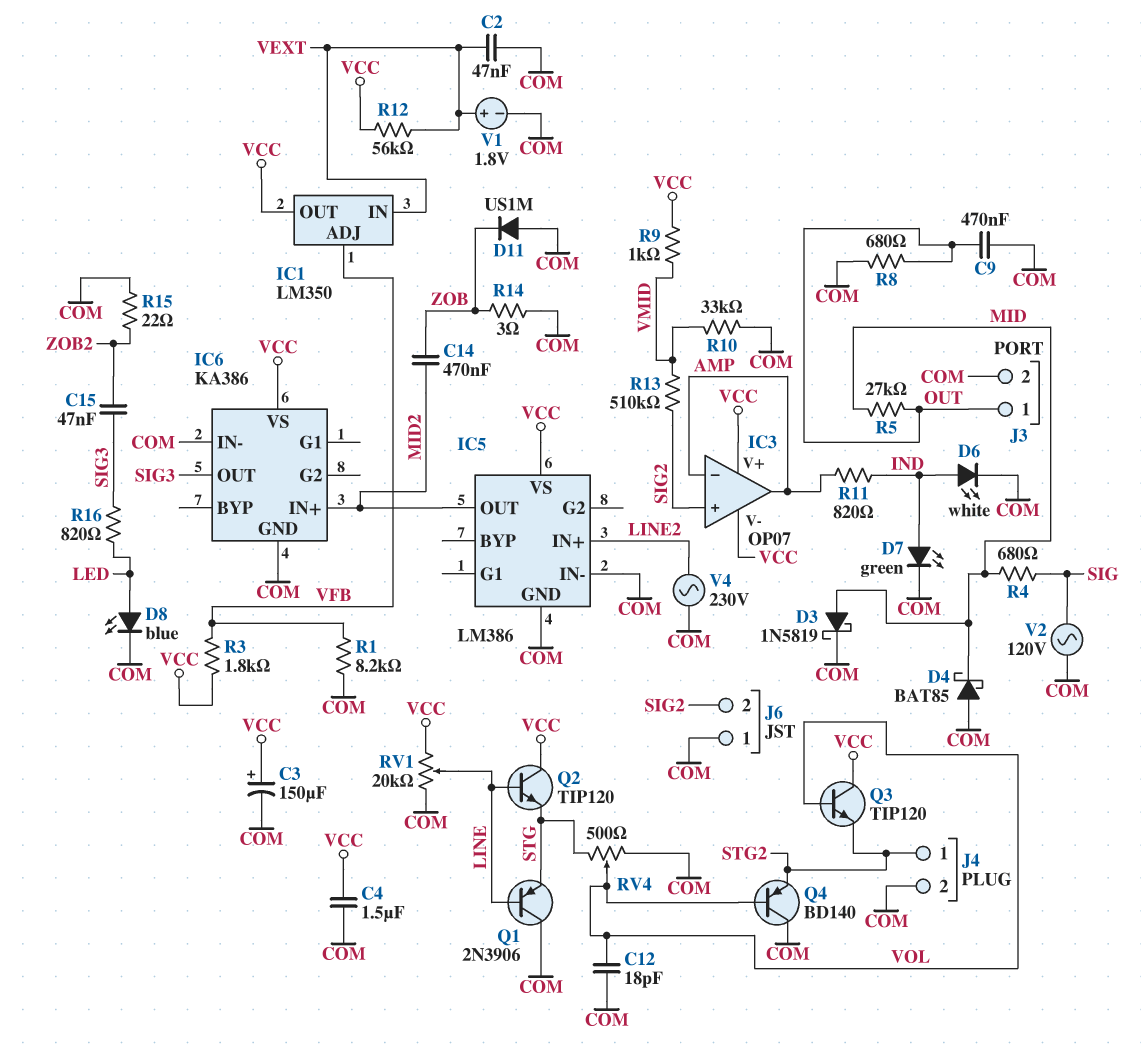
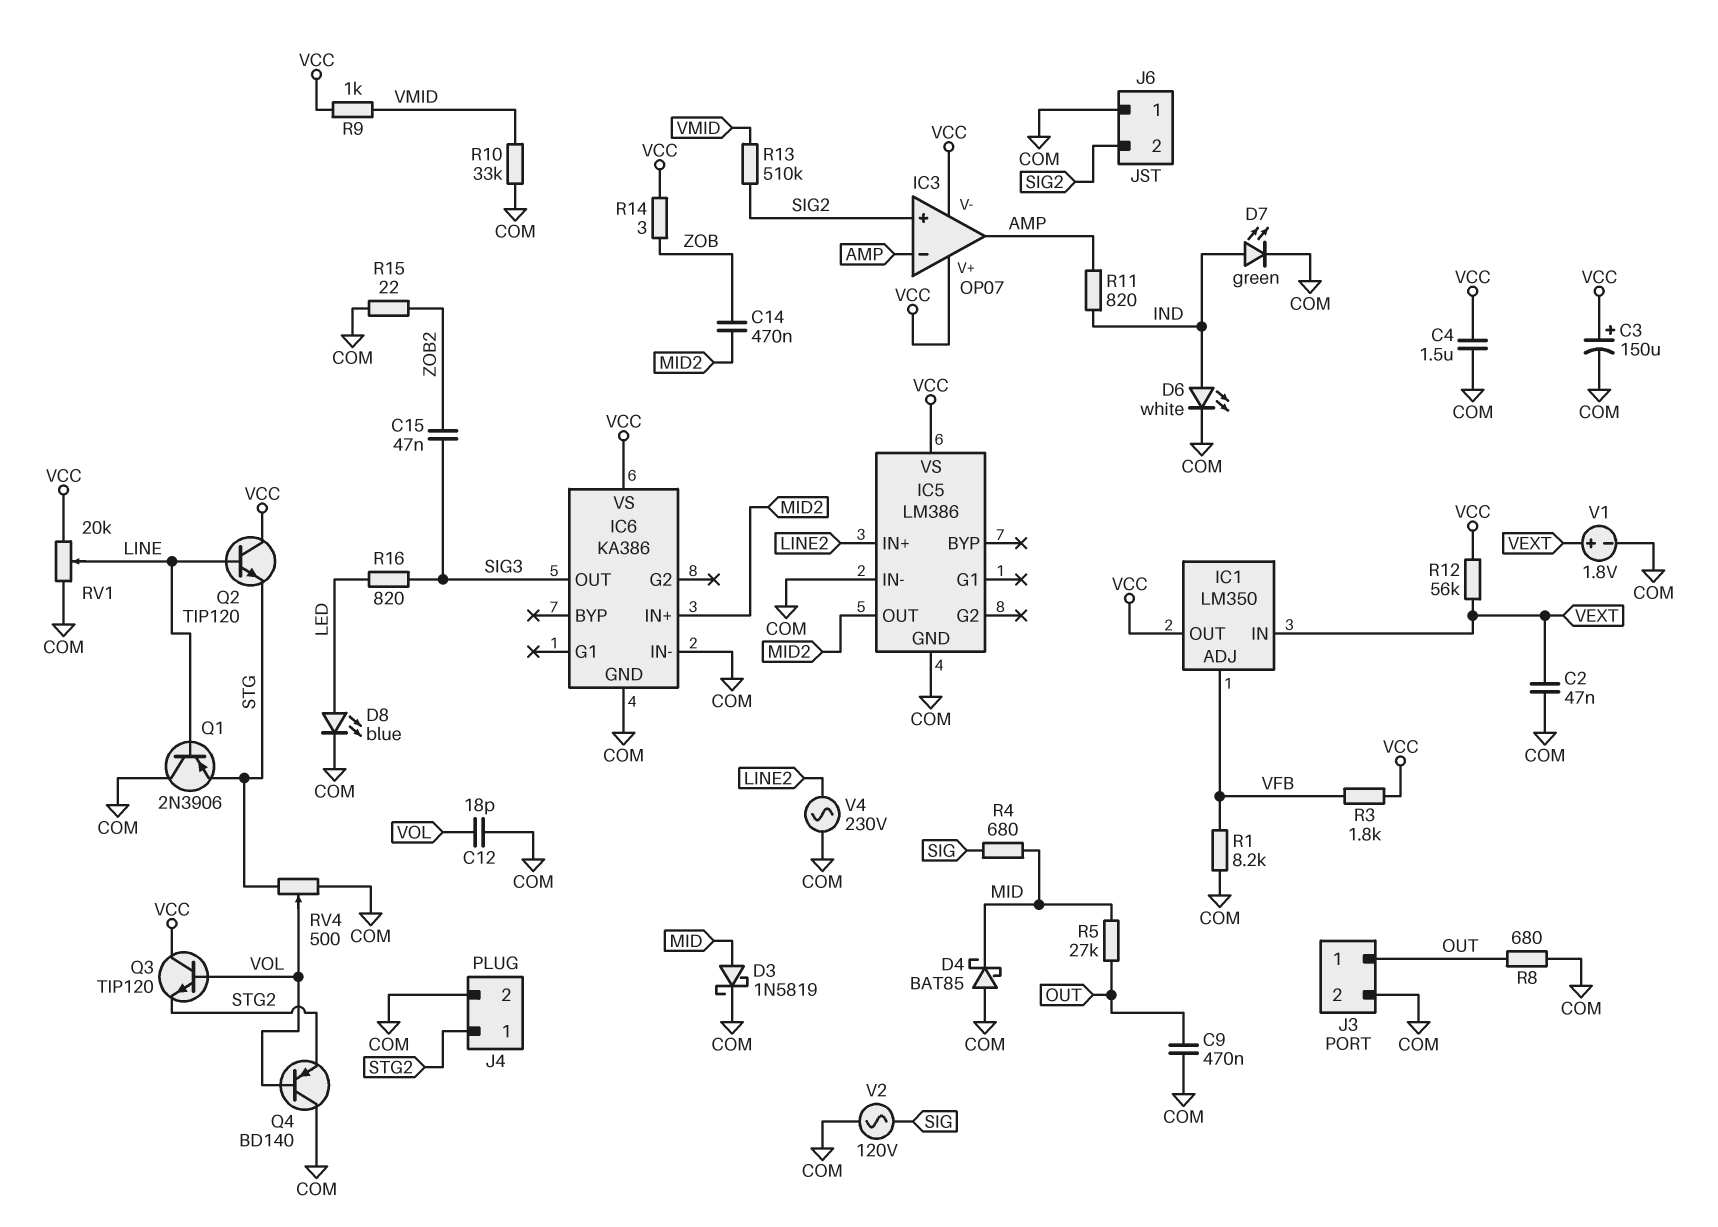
D11: diode US1M (A COM, K ZOB) -> none
R14: 3 (COM, ZOB) -> 3 (VCC, ZOB)

